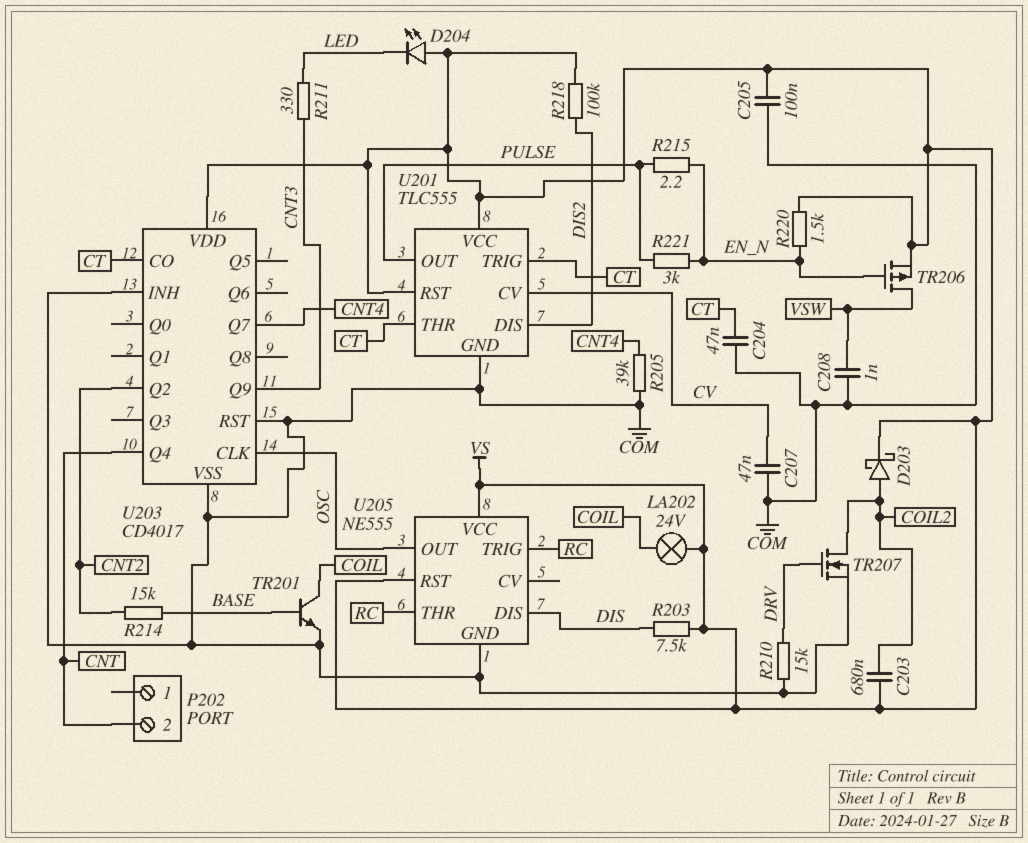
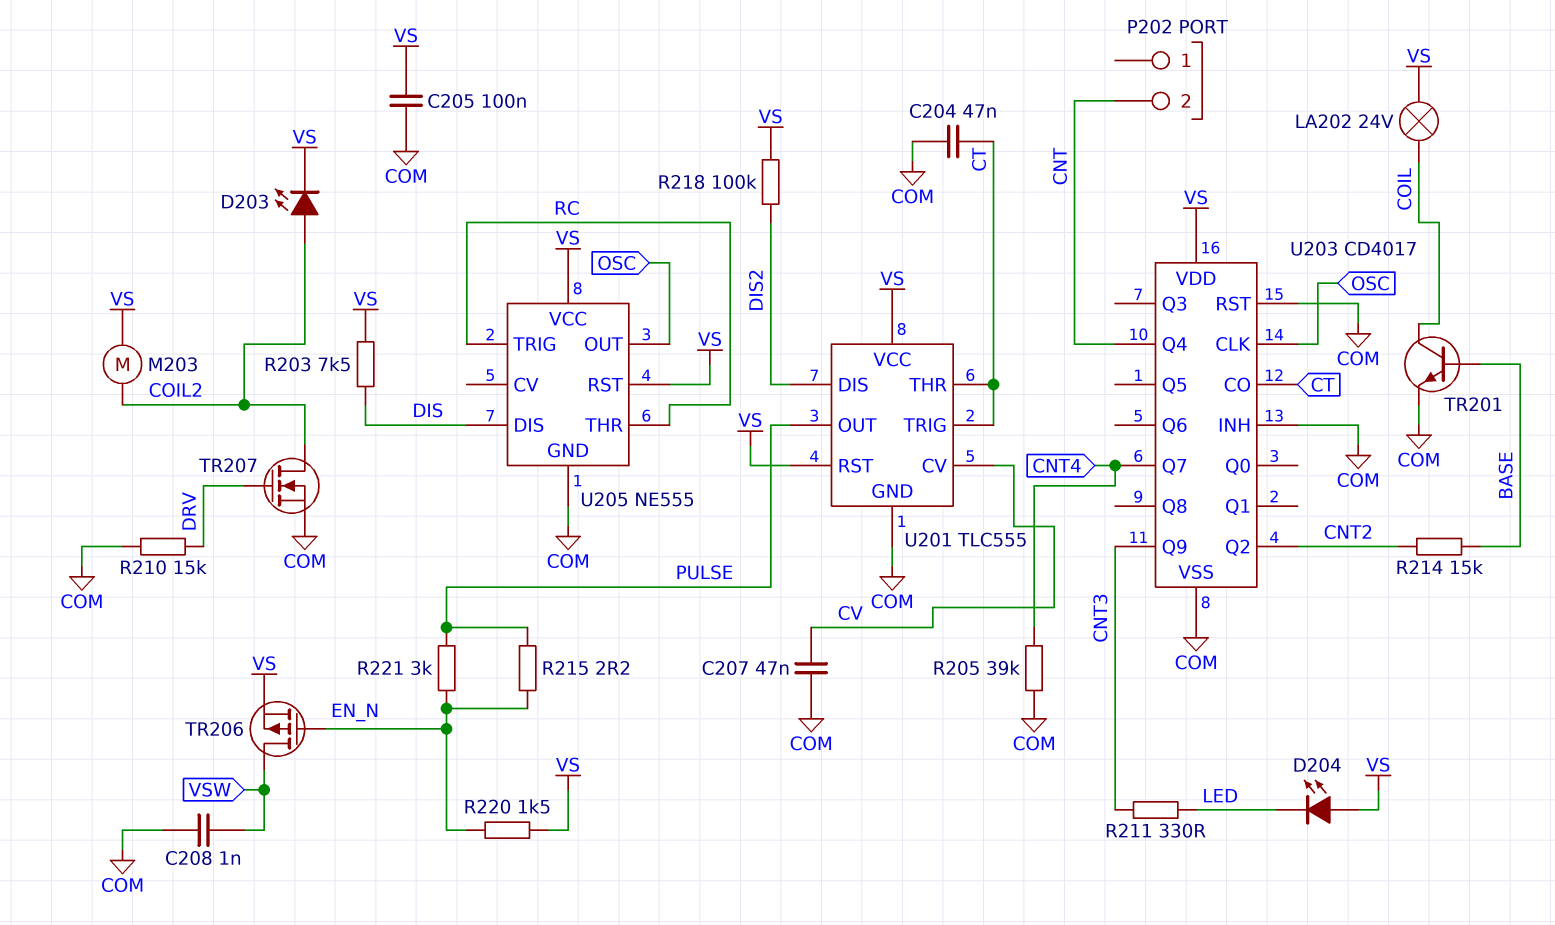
C203: 680nF (COIL2, VS) -> none
D203: schottky (A COIL2, K VS) -> LED (A COIL2, K VS)
M203: none -> motor (COIL2, VS)

